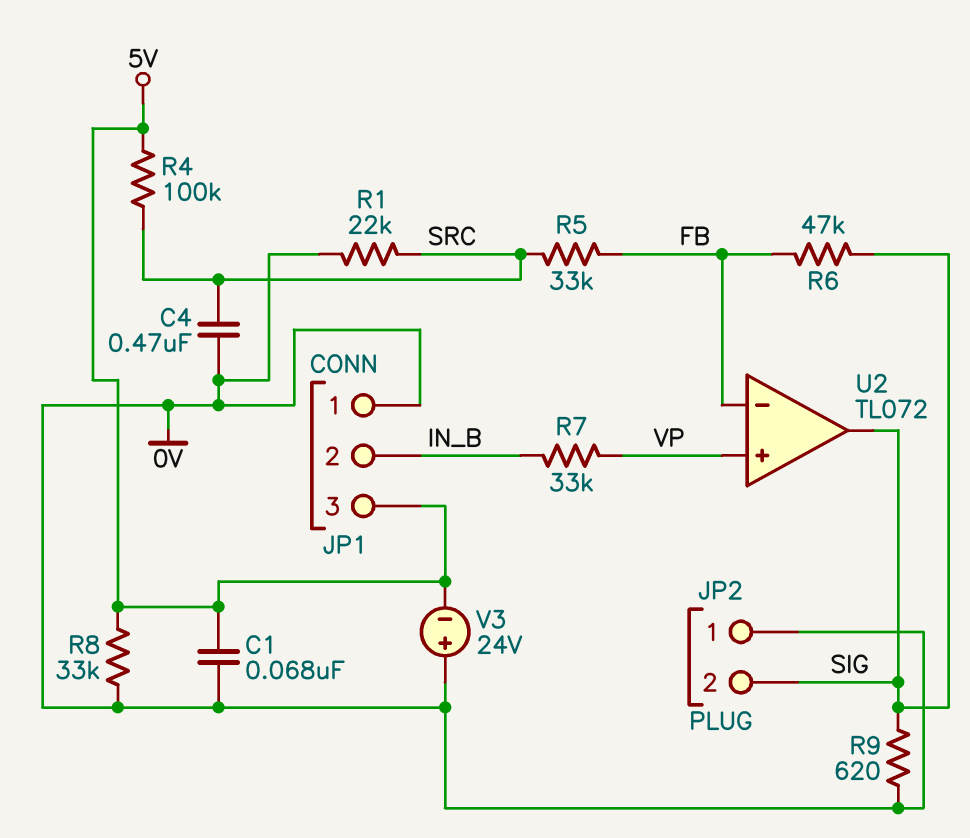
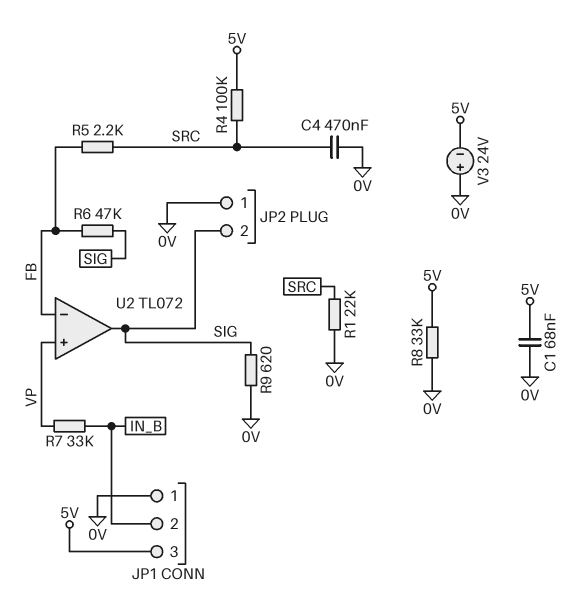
R5: 33k (FB, SRC) -> 2.2k (FB, SRC)

